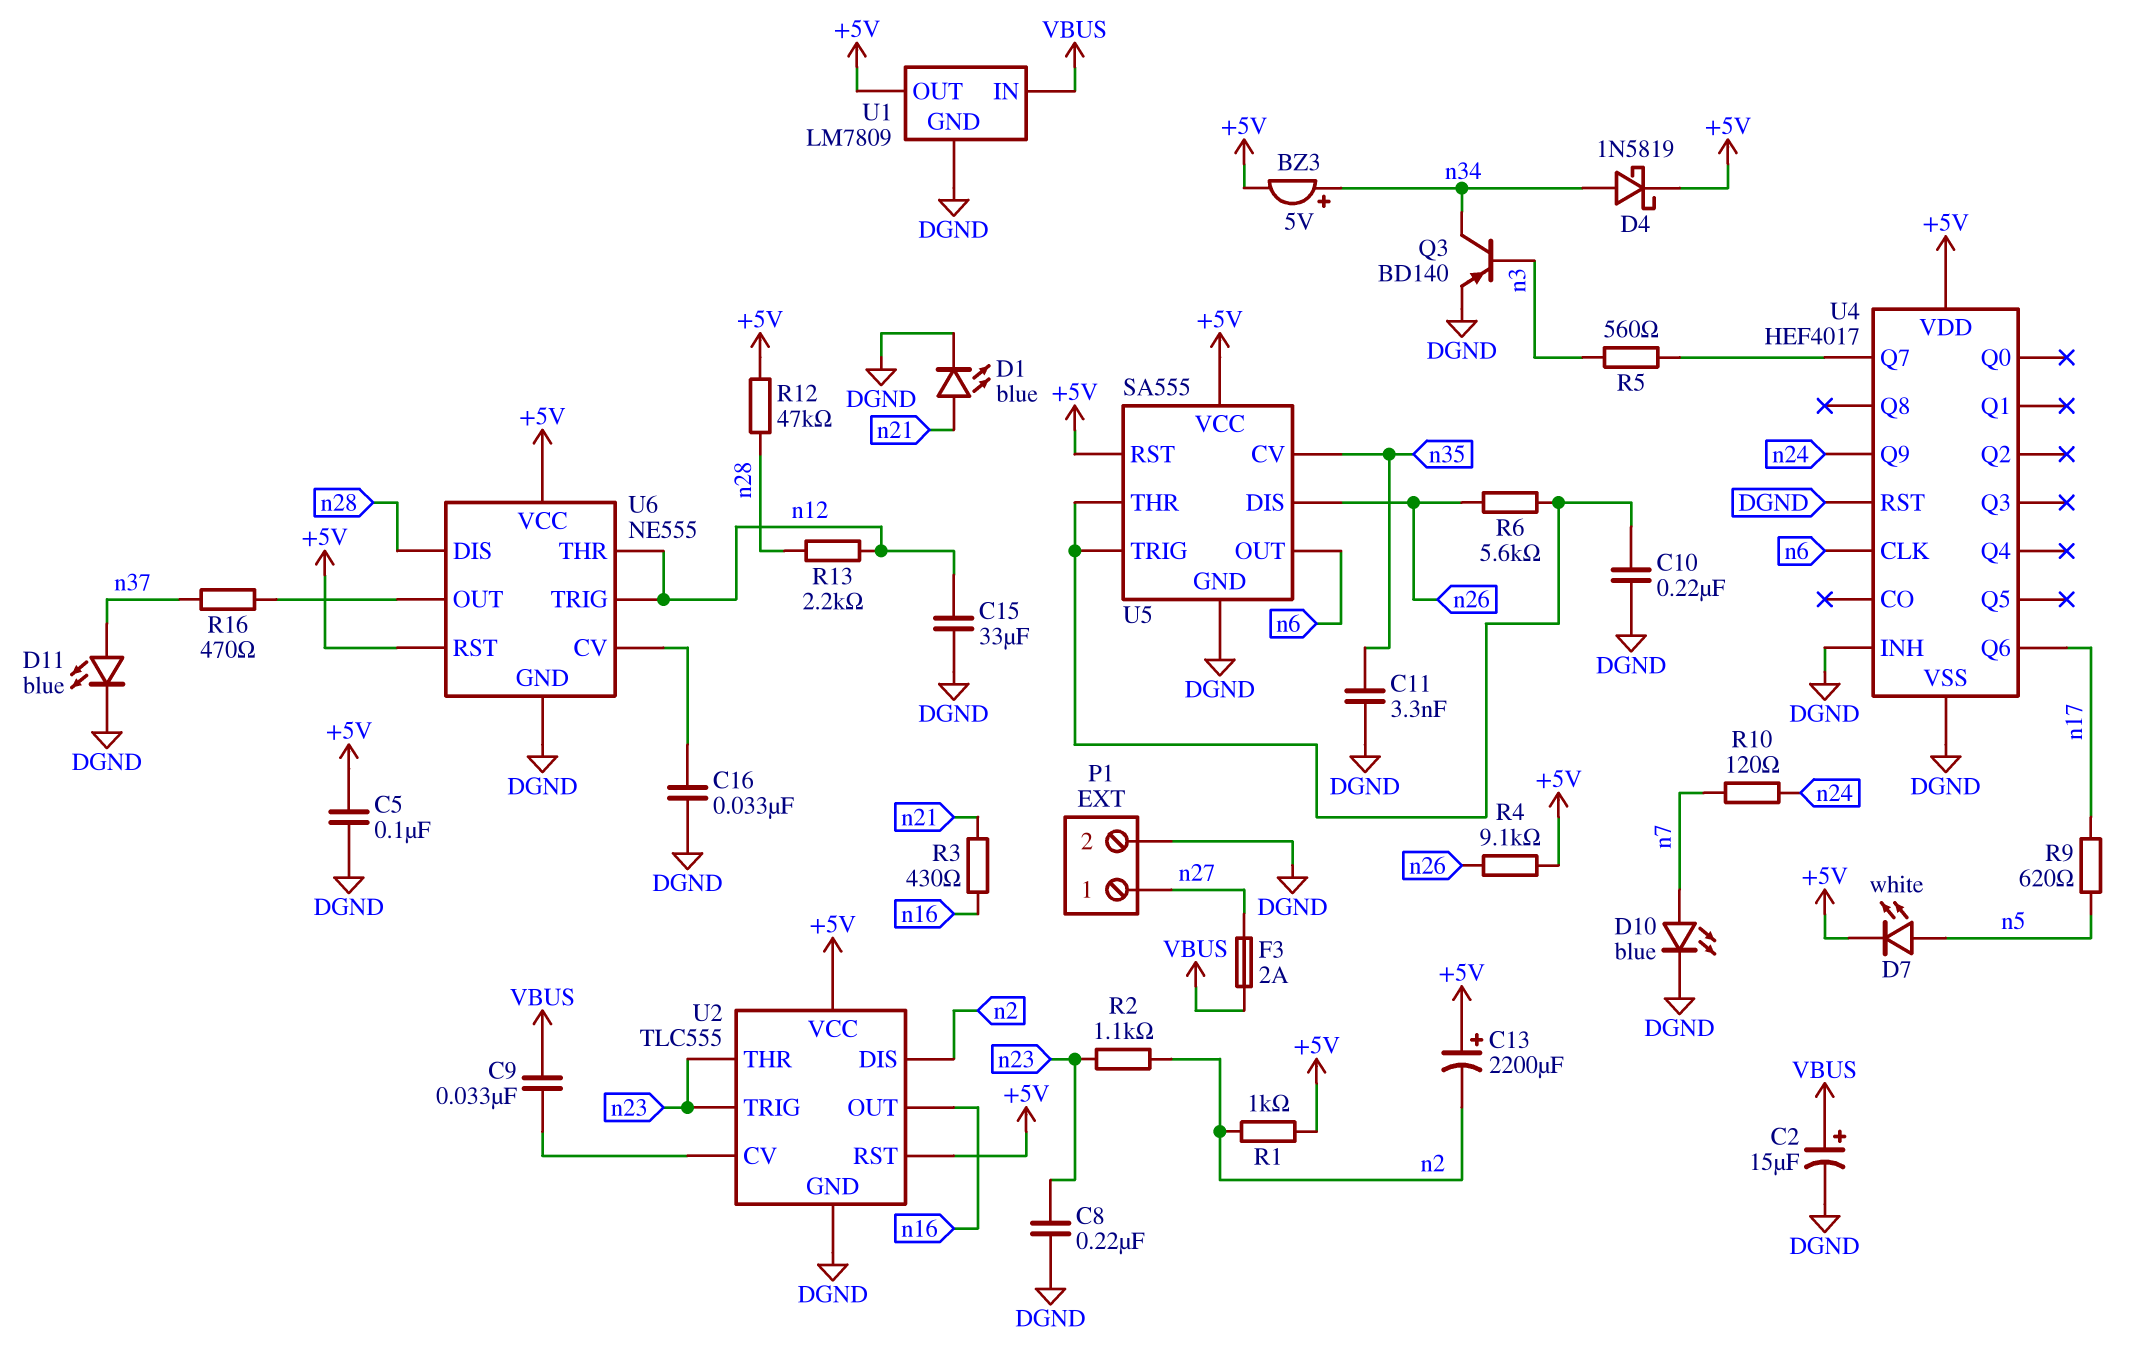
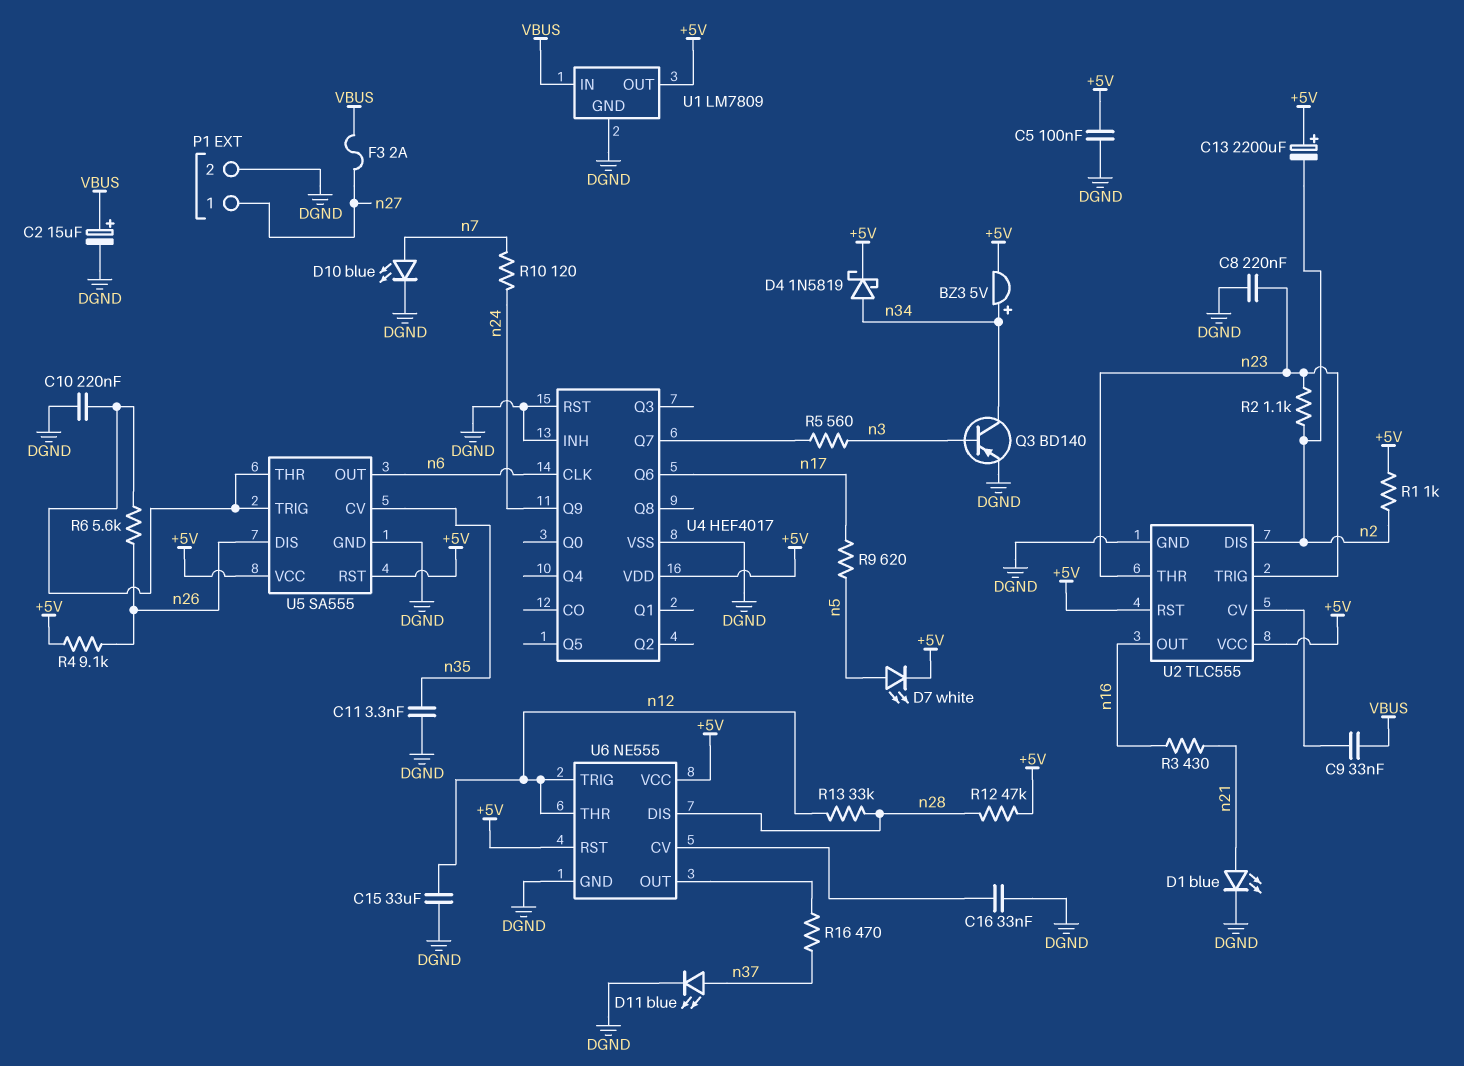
R13: 2.2k (n12, n28) -> 33k (n12, n28)

